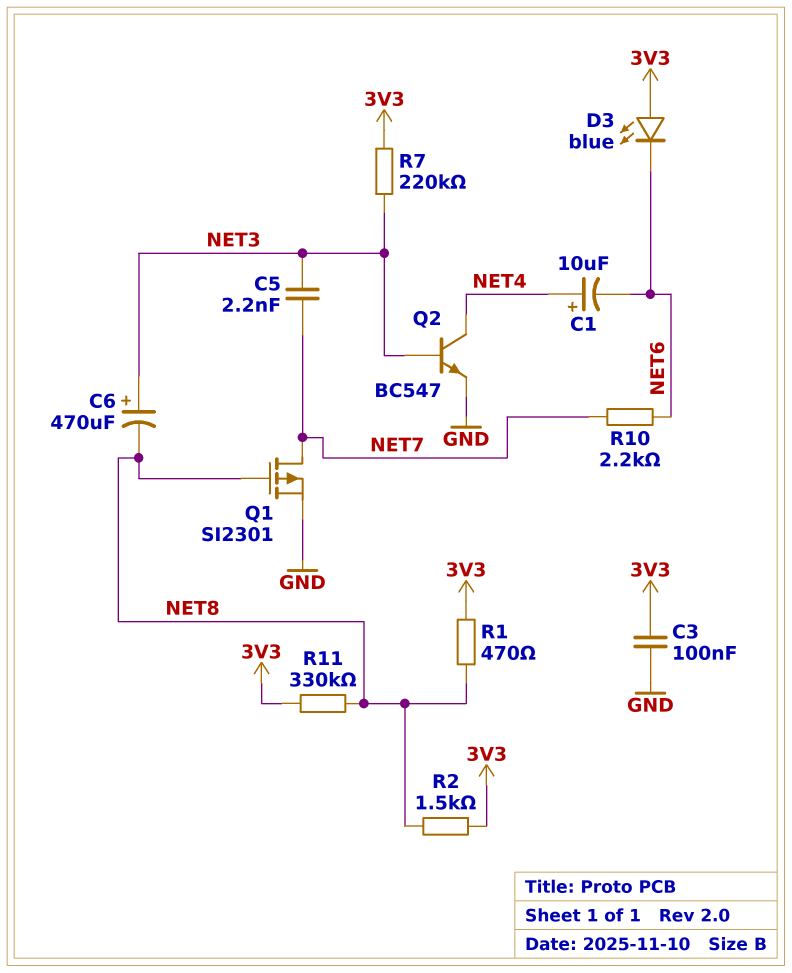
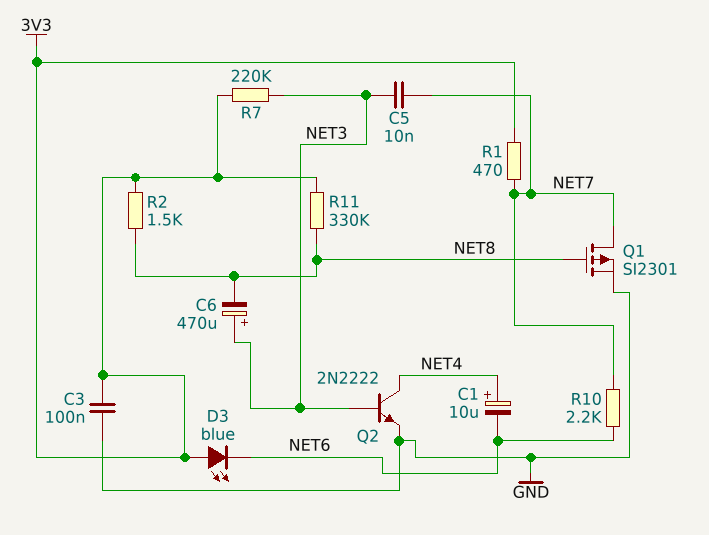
C5: 2.2nF (NET3, NET7) -> 10nF (NET3, NET7)
Q2: NPN BC547 (B NET3, C NET4, E GND) -> NPN 2N2222 (B NET3, C NET4, E GND)
R1: 470 (3V3, NET8) -> 470 (3V3, NET7)

